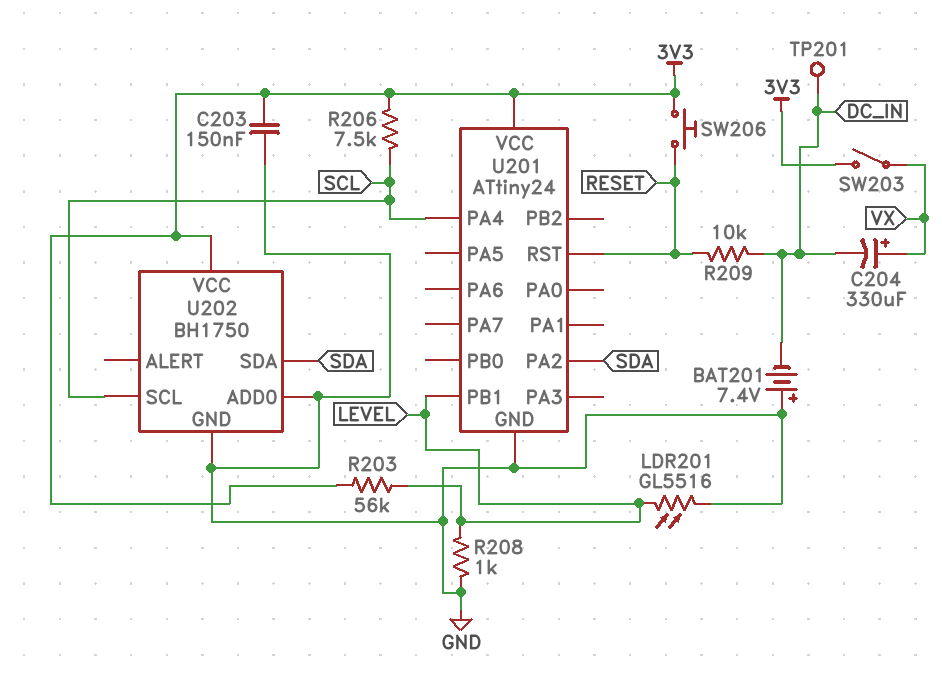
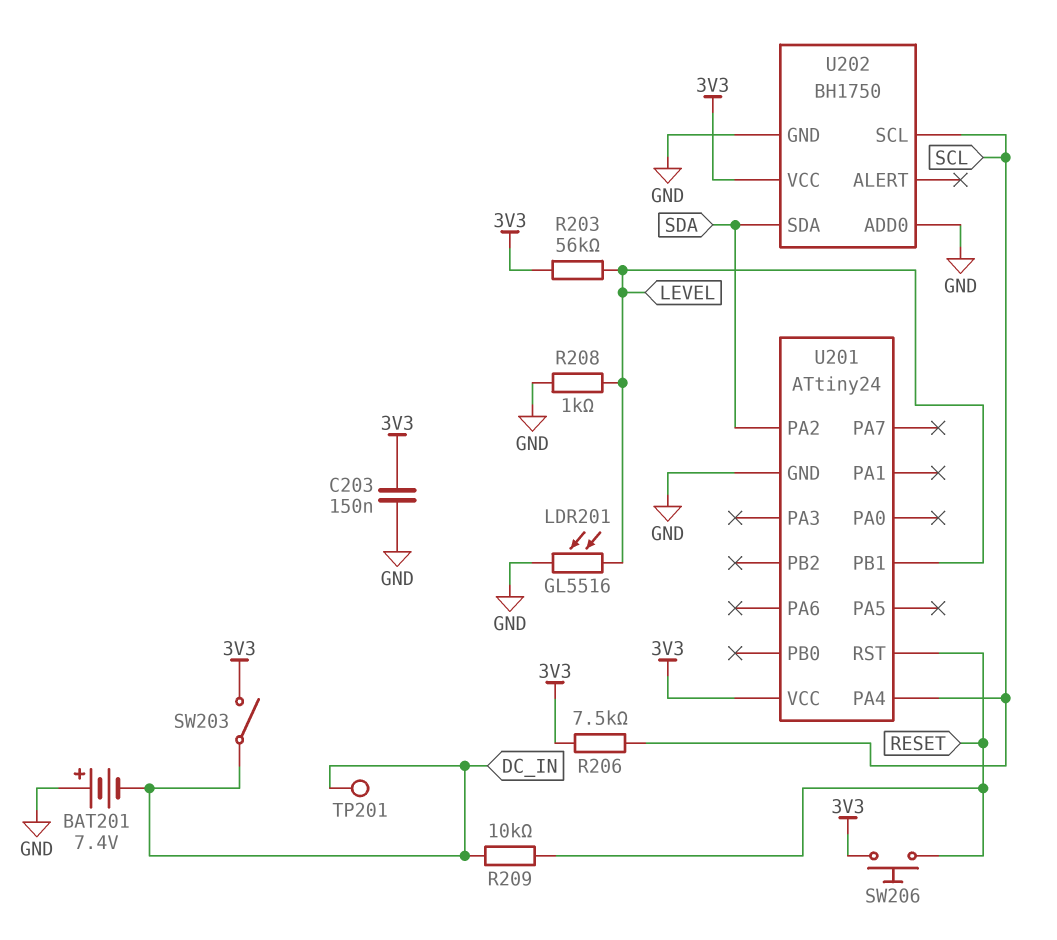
C204: 330uF (plus VX, minus DC_IN) -> none
SW203: switch (3V3, VX) -> switch (3V3, DC_IN)

